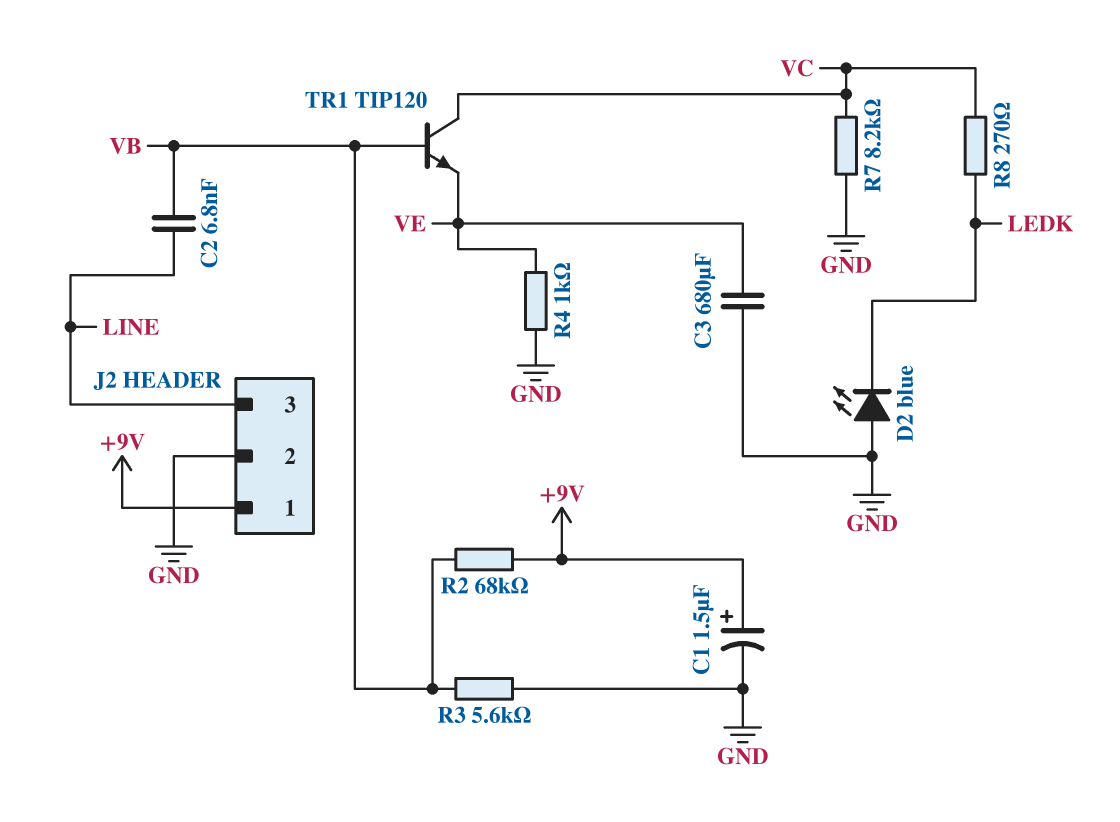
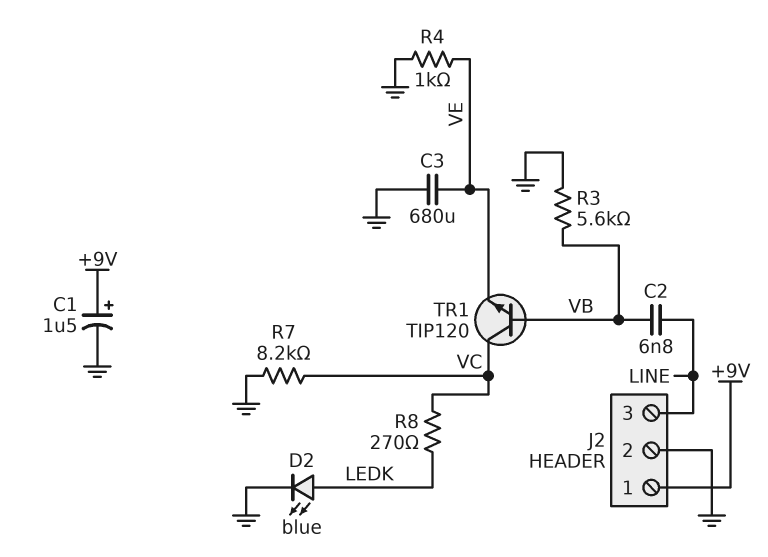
D2: LED blue (A GND, K LEDK) -> LED blue (A LEDK, K GND)
R2: 68k (+9V, VB) -> none

